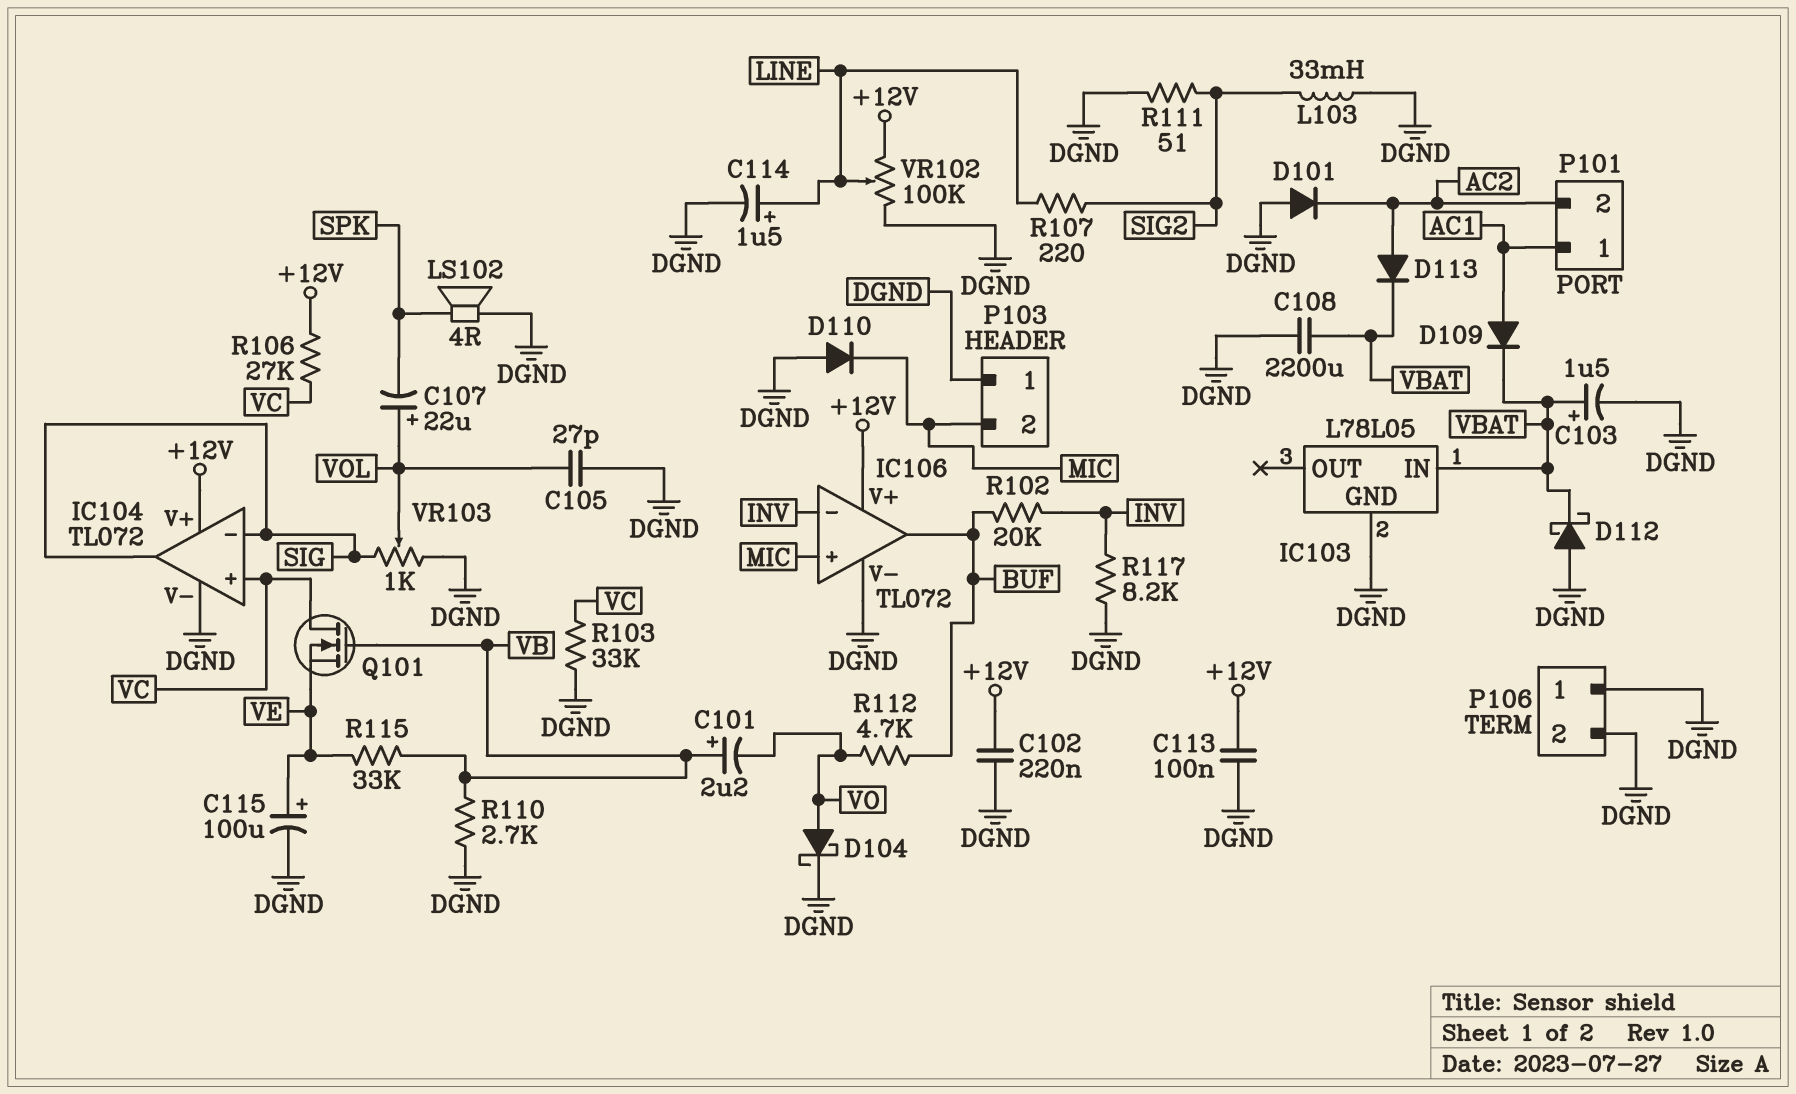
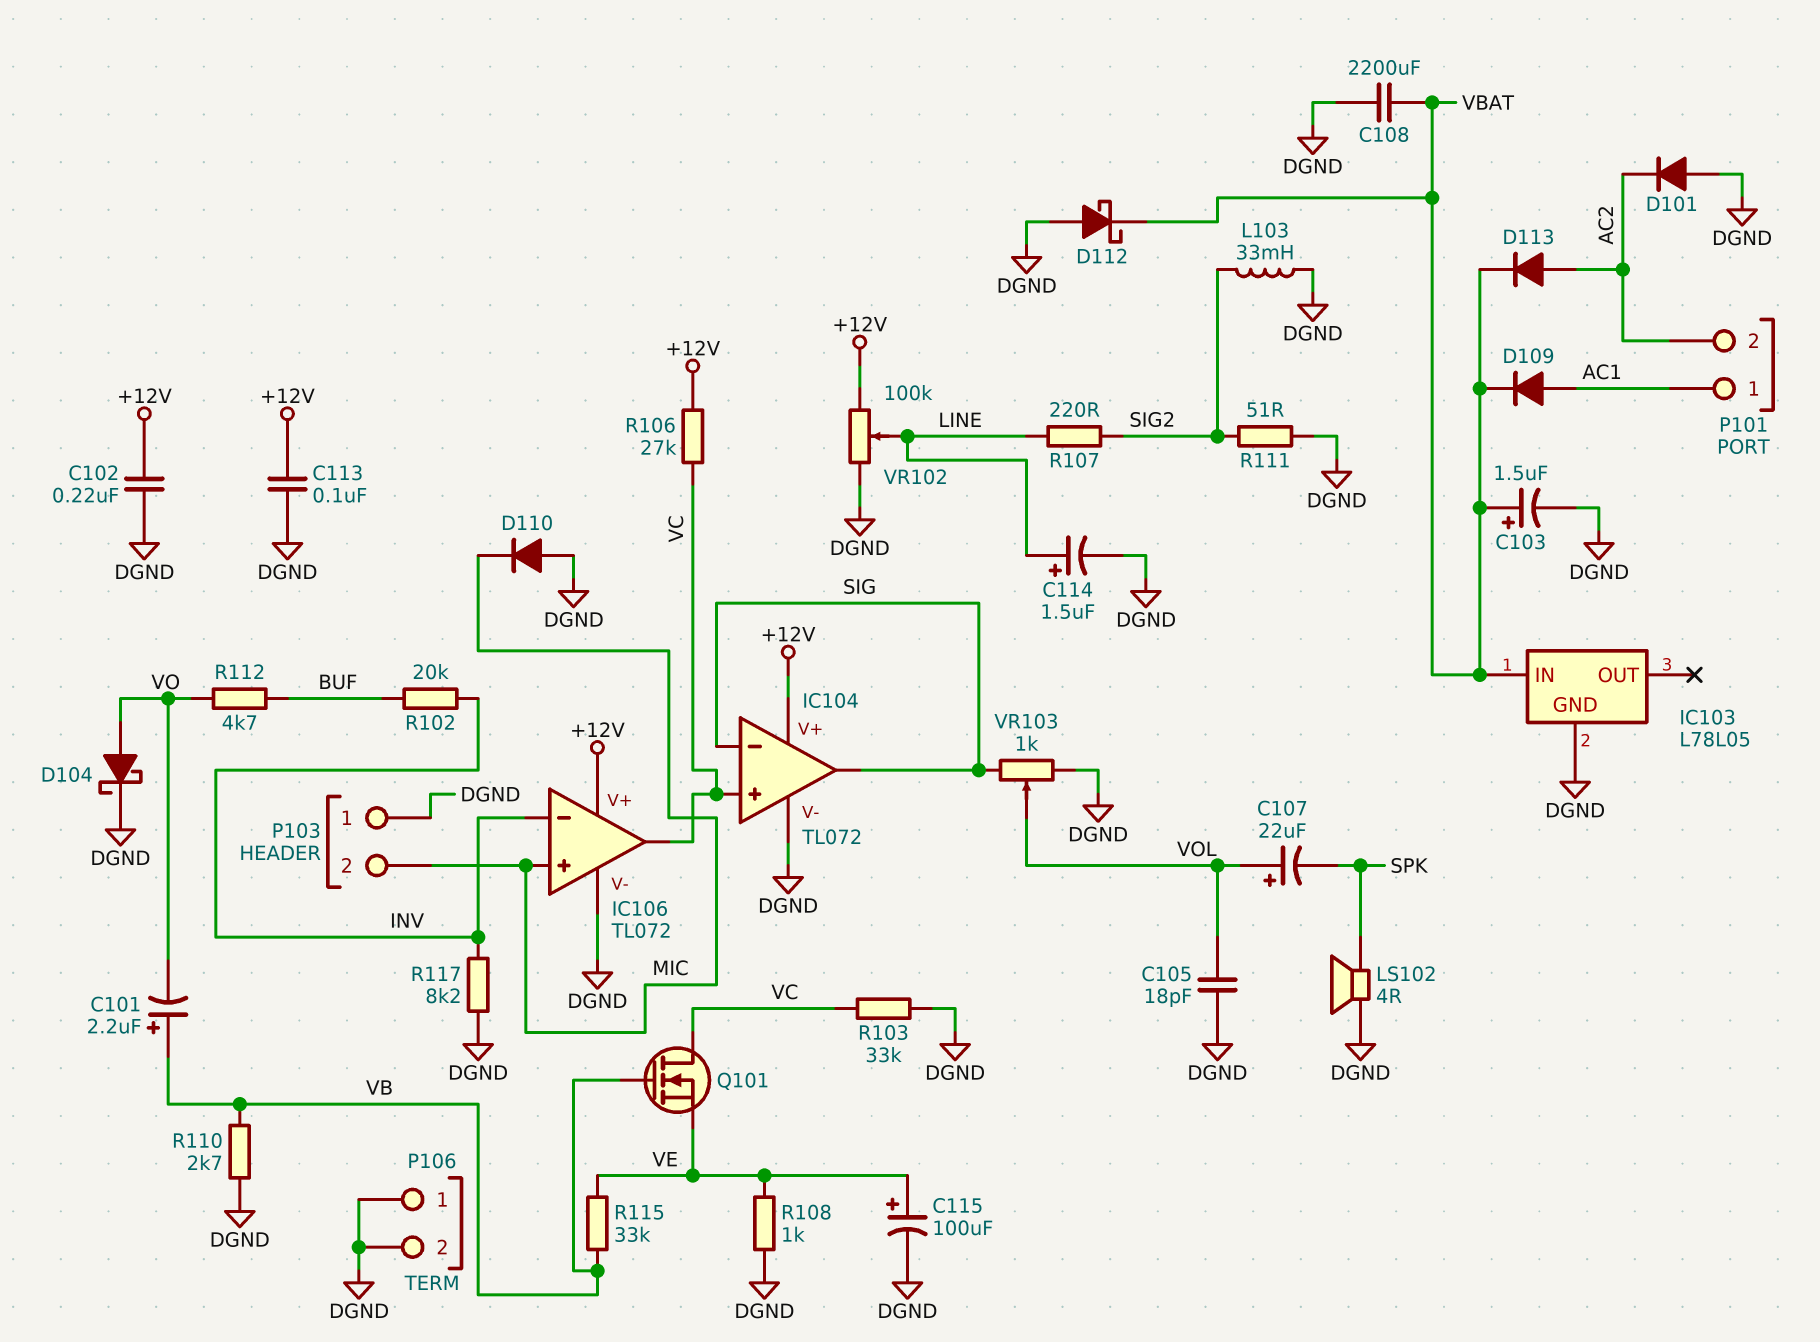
C105: 27pF (DGND, VOL) -> 18pF (DGND, VOL)
IC106 pin out: BUF -> VC
R108: none -> 1k (DGND, VE)

